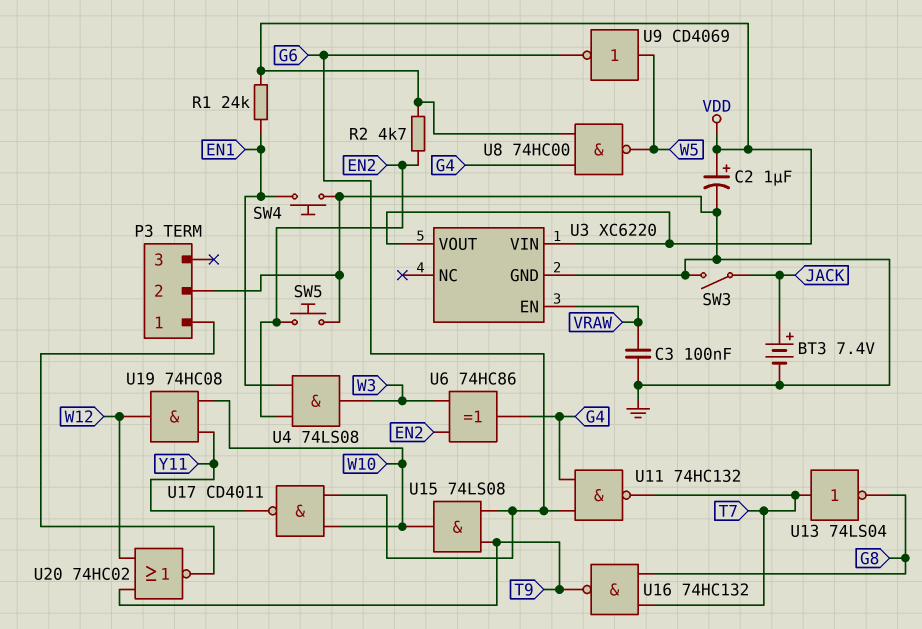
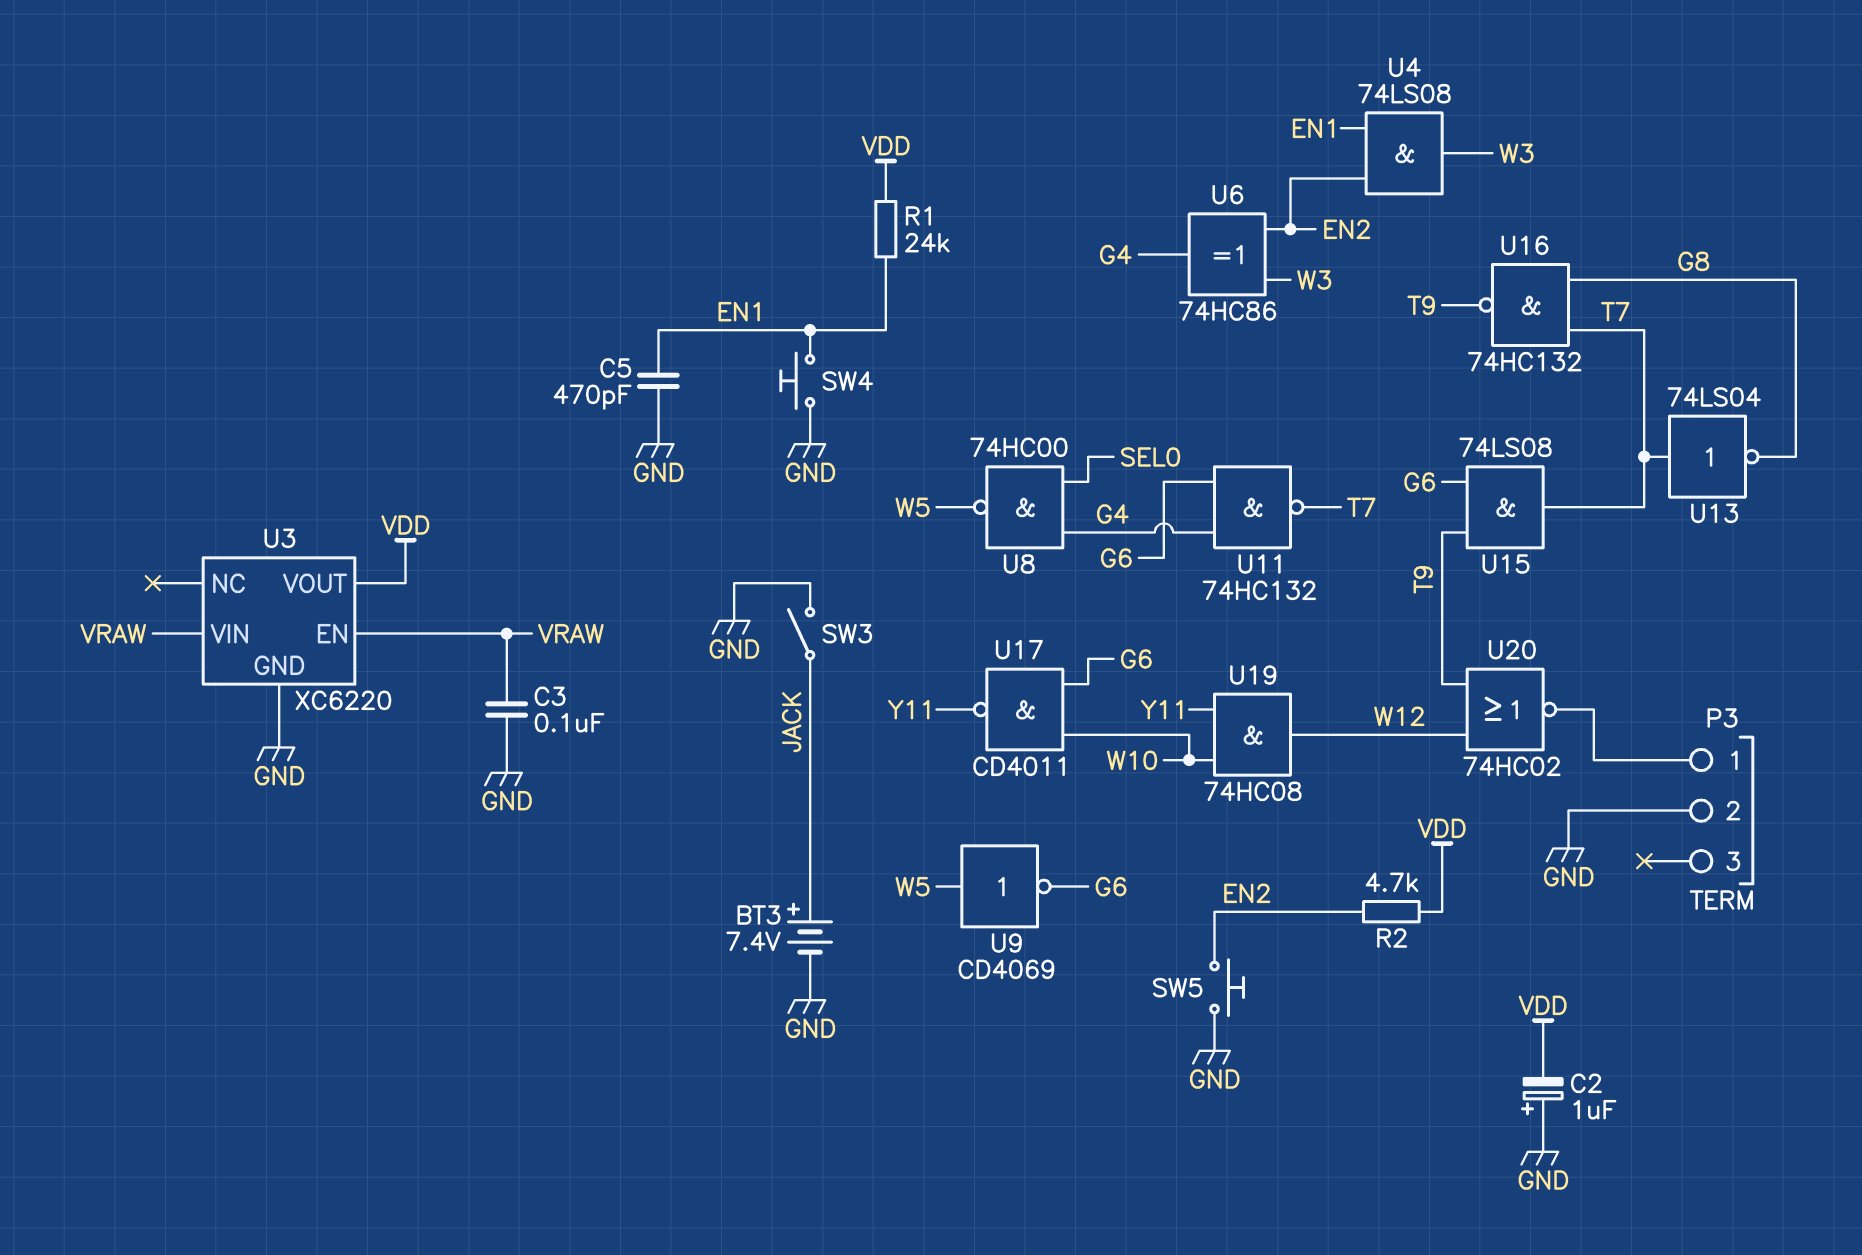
C2: 1uF (plus VDD, minus GND) -> 1uF (plus GND, minus VDD)
C5: none -> 470pF (EN1, GND)
U3 pin VIN: VDD -> VRAW
U8: NAND 74HC00 (in G4, in VDD, out W5) -> NAND 74HC00 (in G4, in SEL0, out W5)
U15: AND 74LS08 (in G6, in T9, out W10) -> AND 74LS08 (in G6, in T9, out T7)

